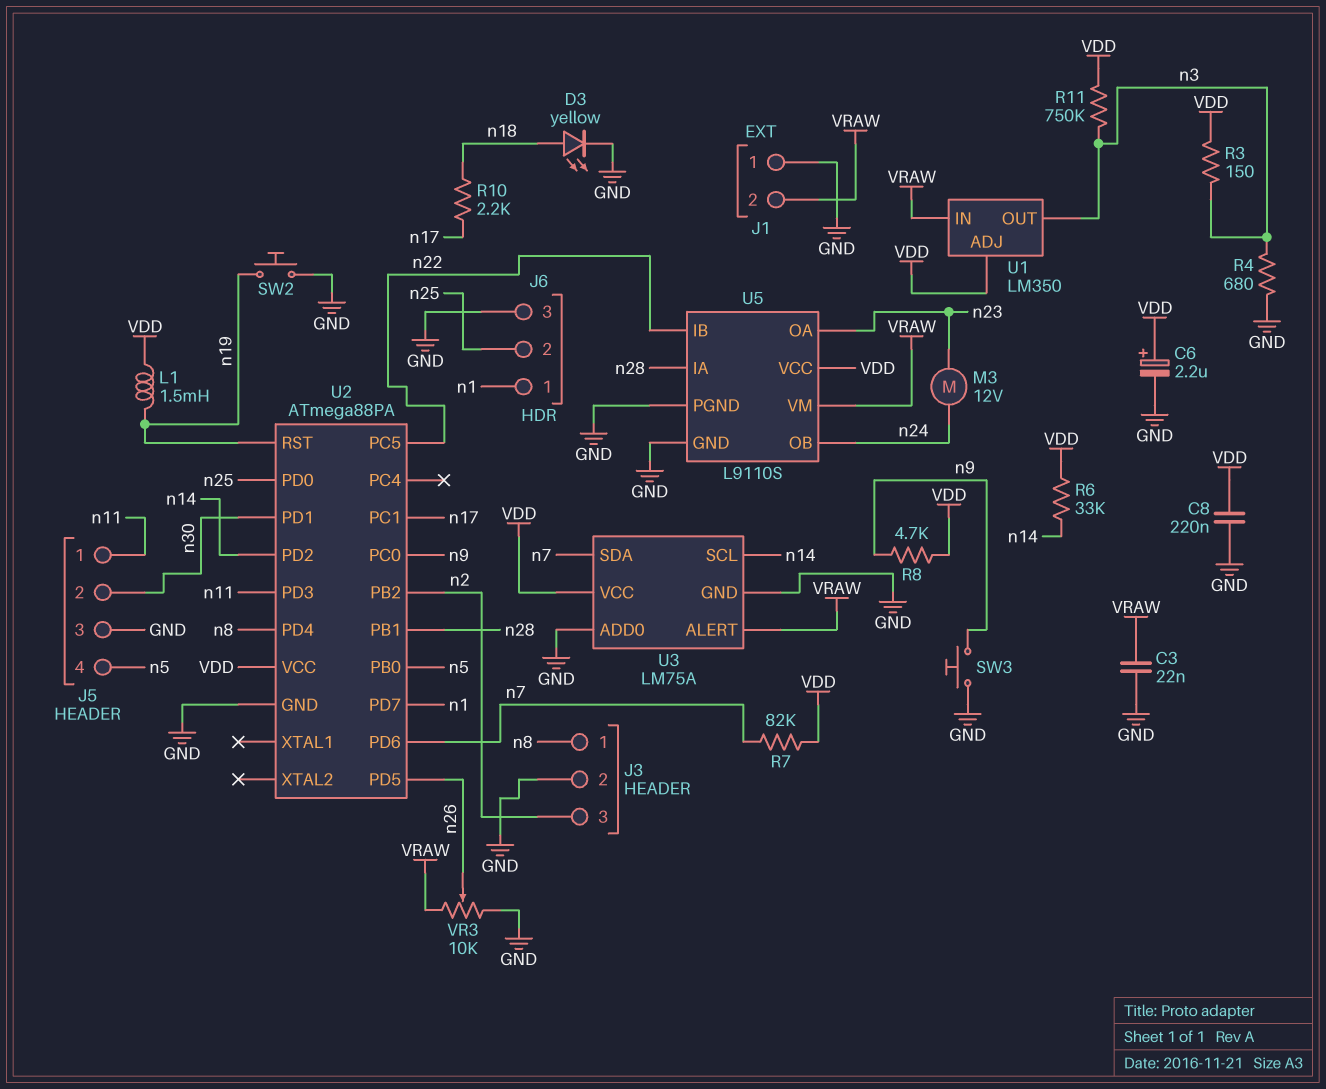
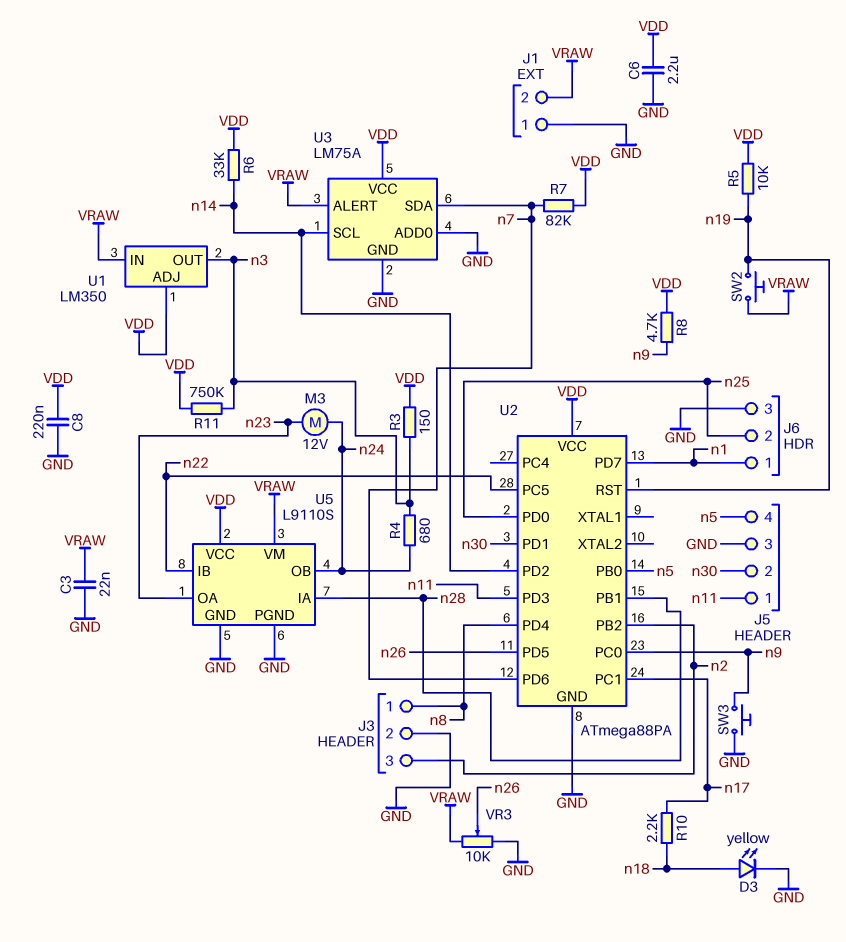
C6: 2.2uF (plus VDD, minus GND) -> 2.2uF (GND, VDD)
L1: 1.5mH (VDD, n19) -> none
R4: 680 (GND, n3) -> 680 (n3, n24)
R5: none -> 10k (VDD, n19)
SW2: button (GND, n19) -> button (VRAW, n19)

